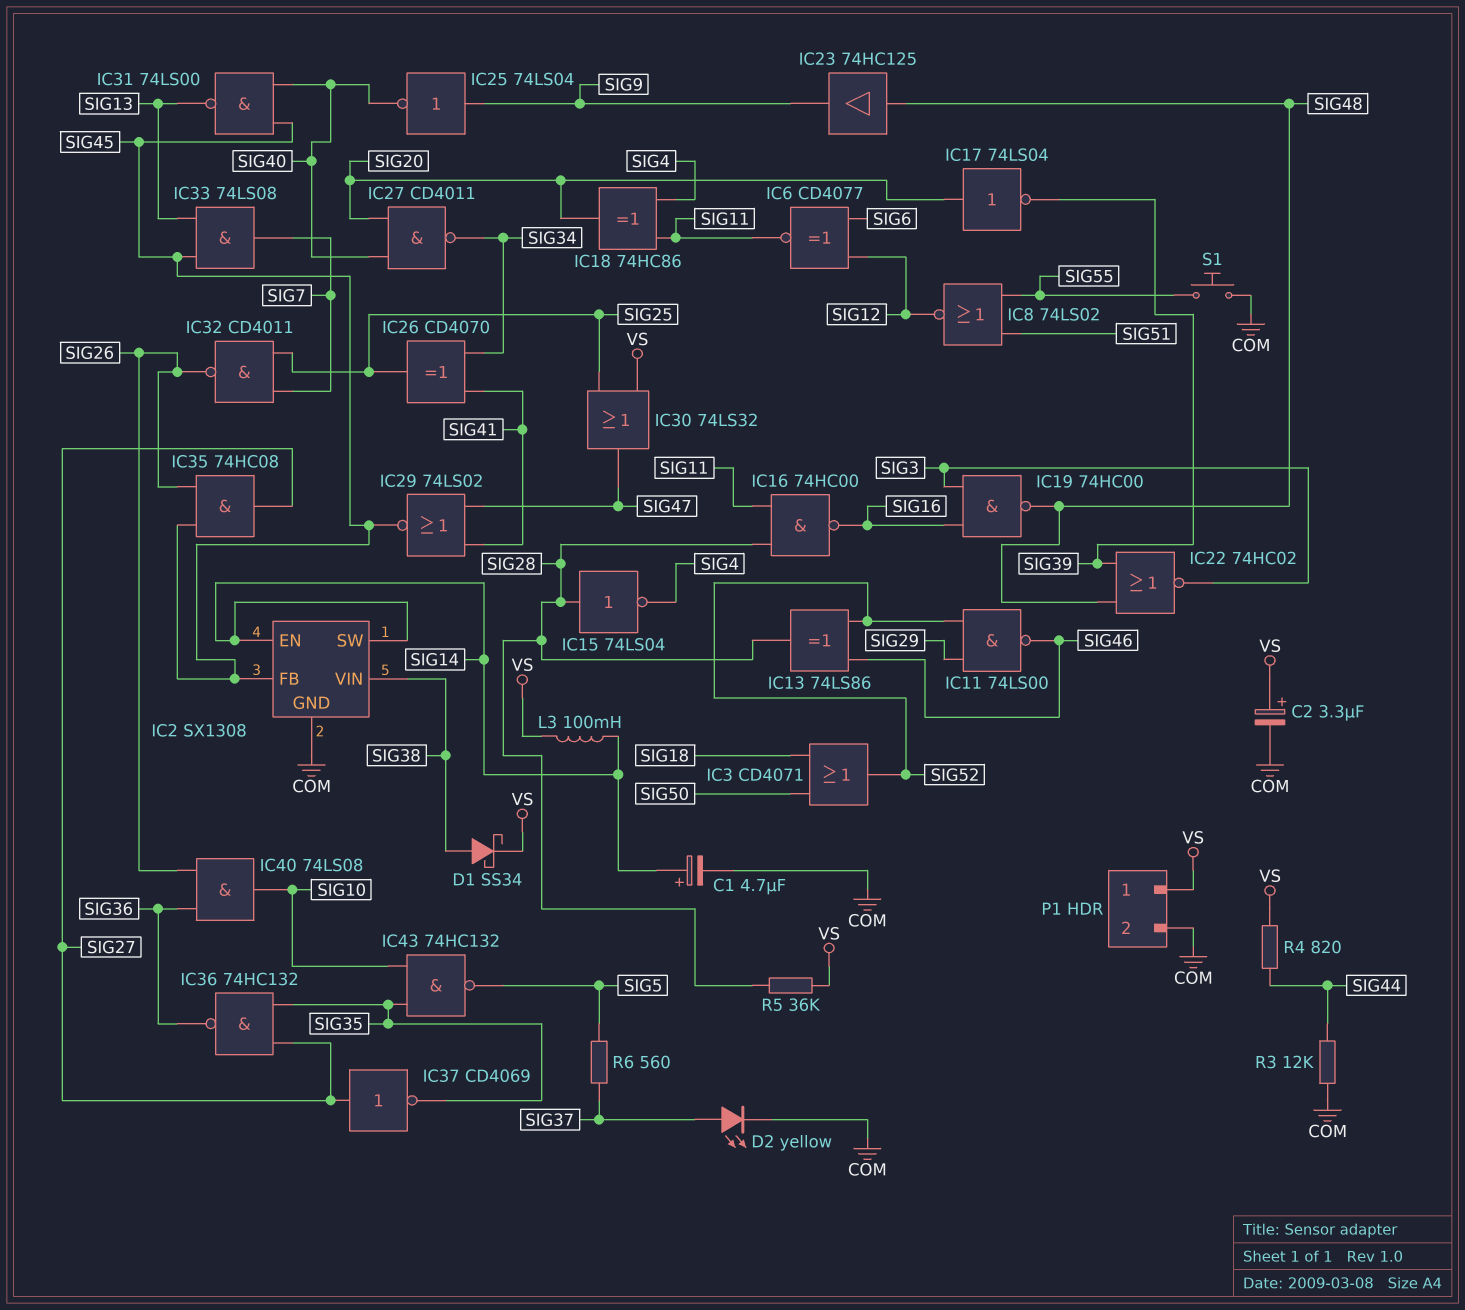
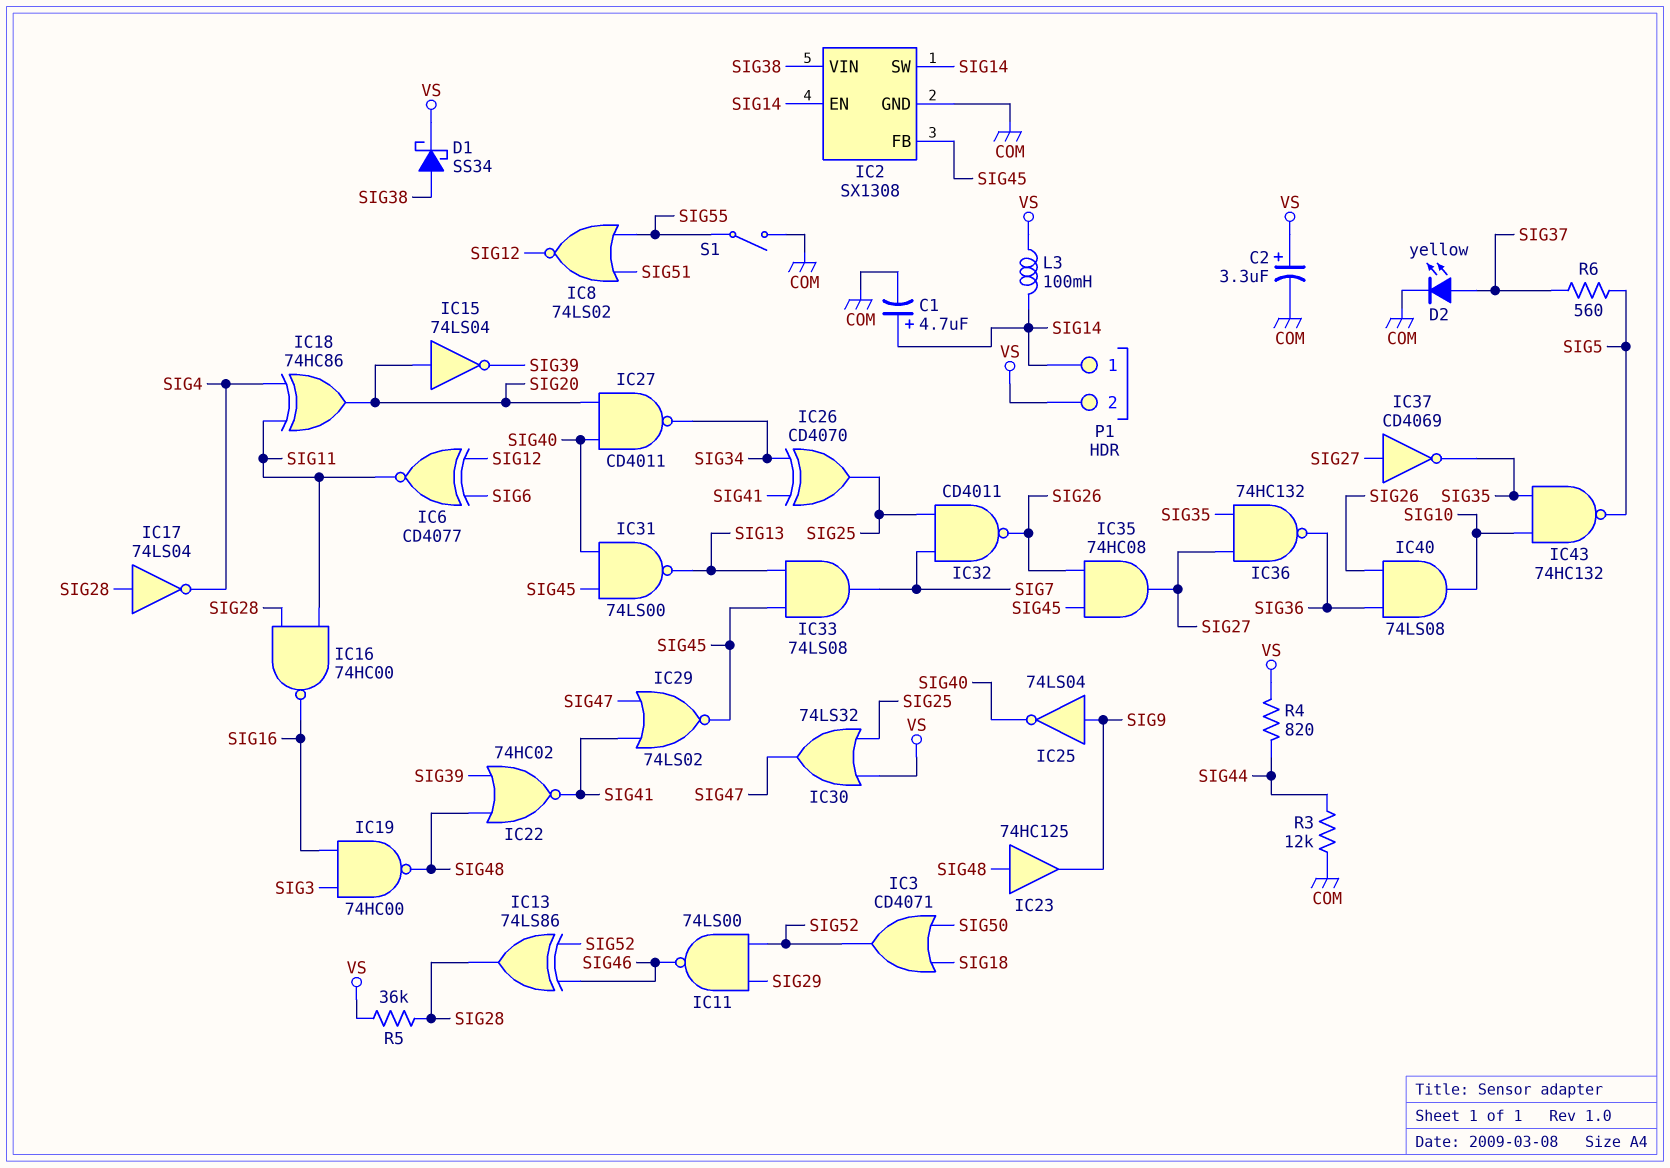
IC15: NOT 74LS04 (in SIG28, out SIG4) -> NOT 74LS04 (in SIG20, out SIG39)
IC17: NOT 74LS04 (in SIG20, out SIG39) -> NOT 74LS04 (in SIG28, out SIG4)
IC22: NOR 74HC02 (in SIG39, in SIG48, out SIG3) -> NOR 74HC02 (in SIG39, in SIG48, out SIG41)
P1 pin 1: VS -> SIG14
P1 pin 2: COM -> VS
S1: button (COM, SIG55) -> switch (COM, SIG55)

